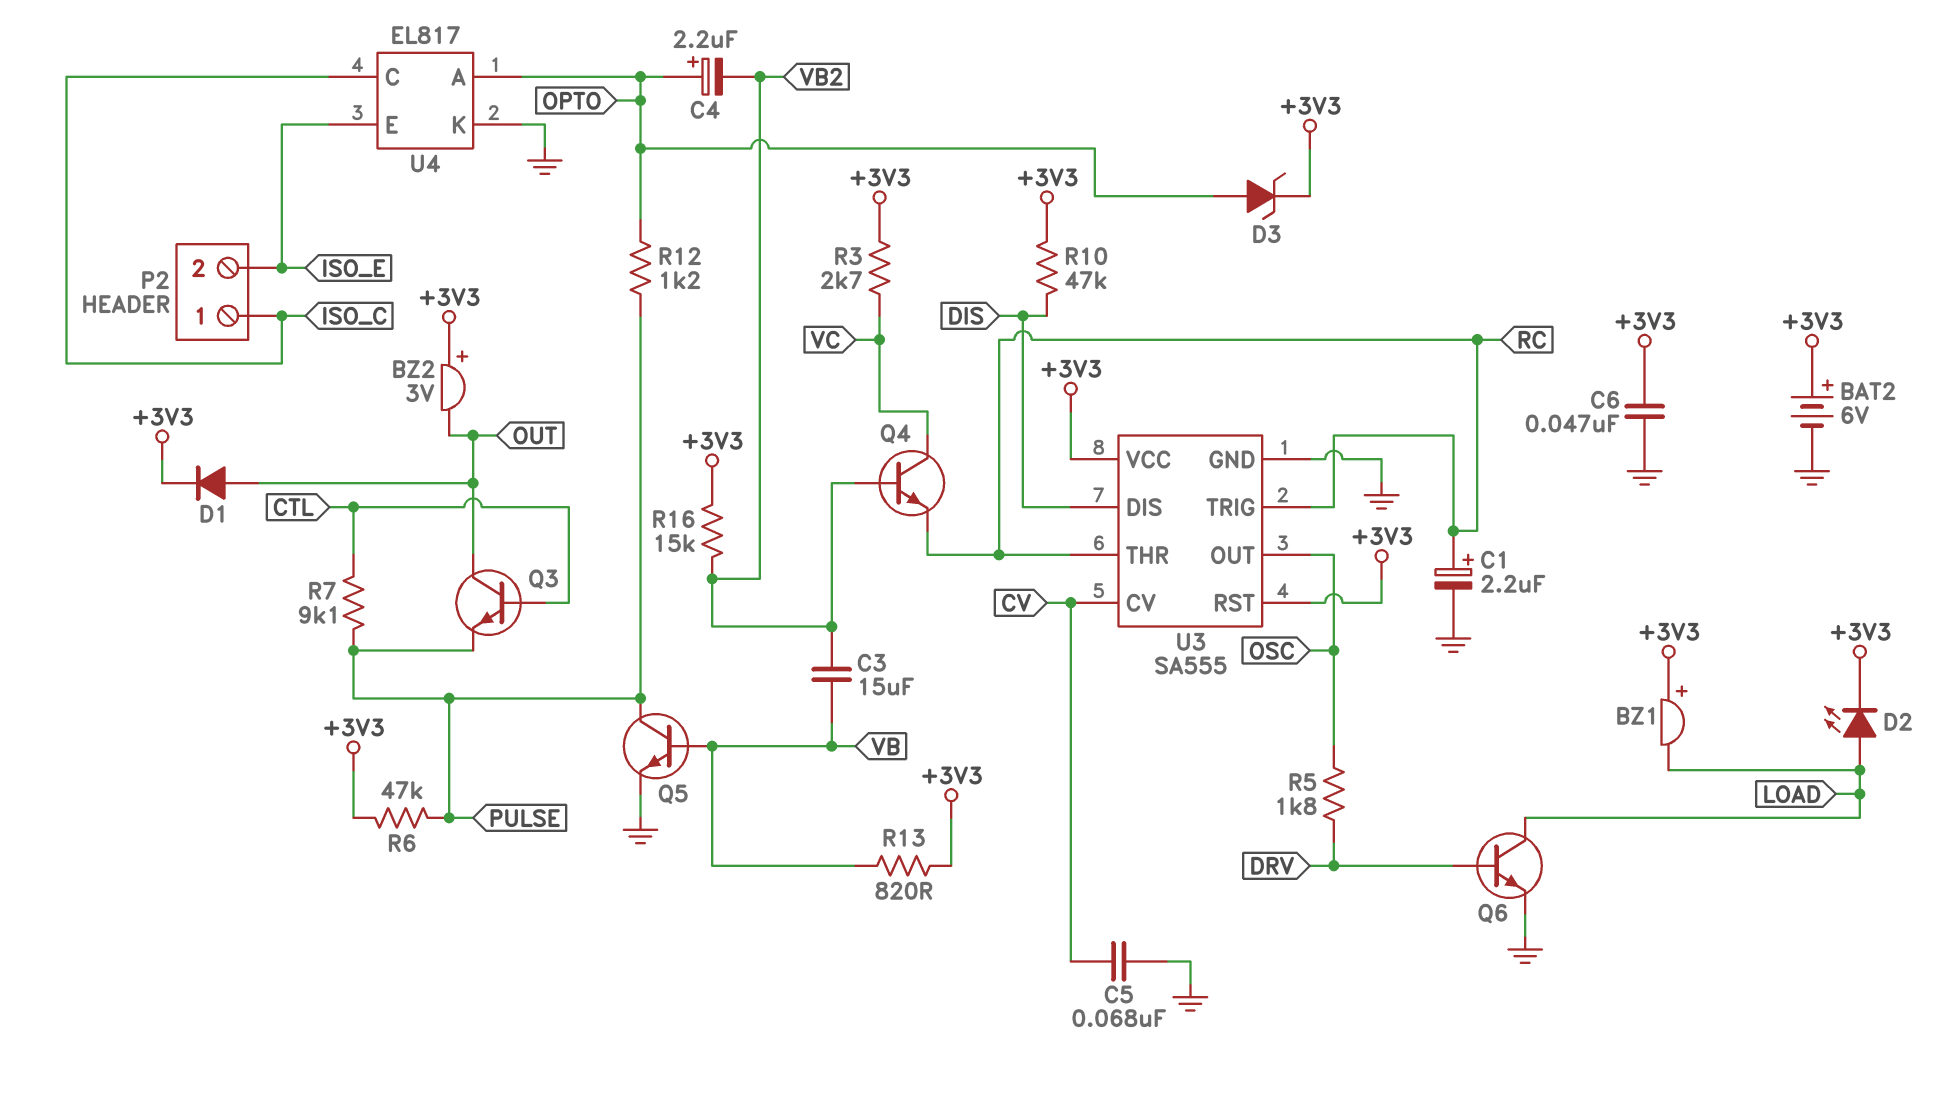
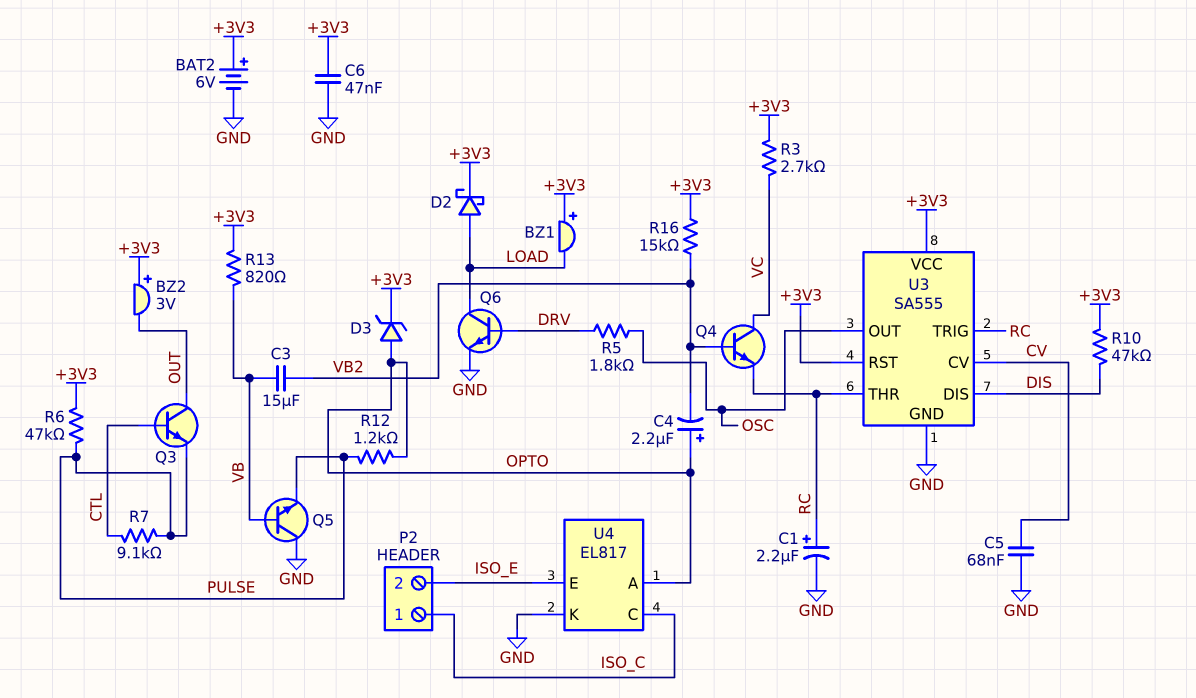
D1: diode (A OUT, K +3V3) -> none
D2: LED (A LOAD, K +3V3) -> schottky (A LOAD, K +3V3)
Q5: NPN (B VB, C PULSE, E GND) -> NPN (B VB, C GND, E PULSE)

